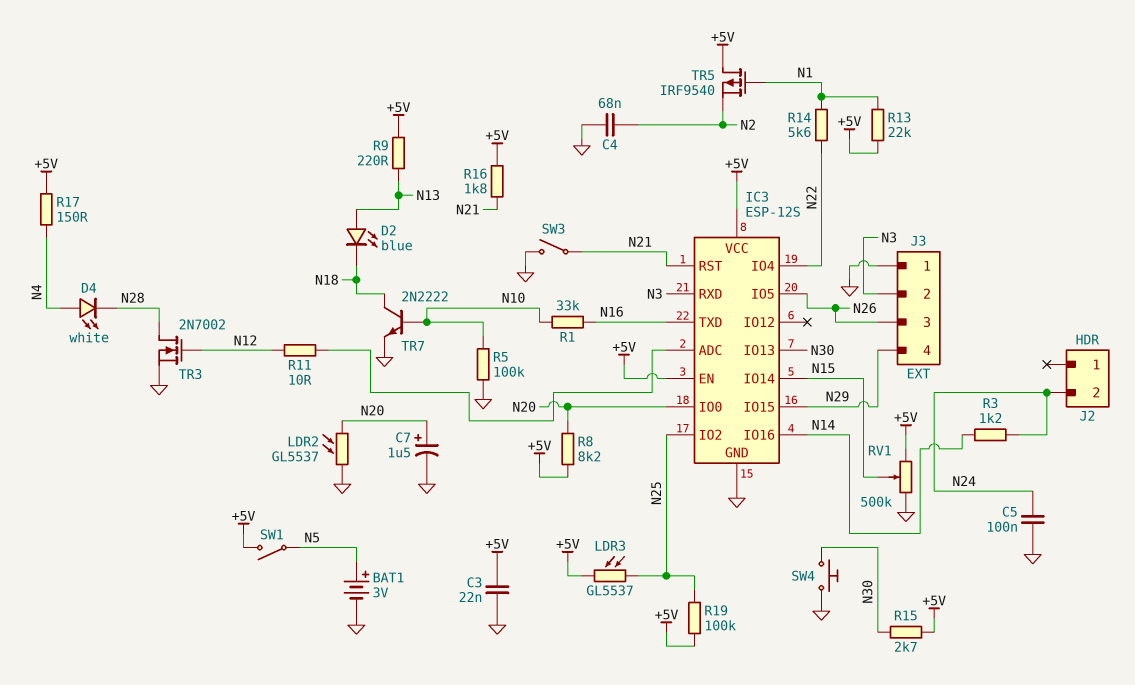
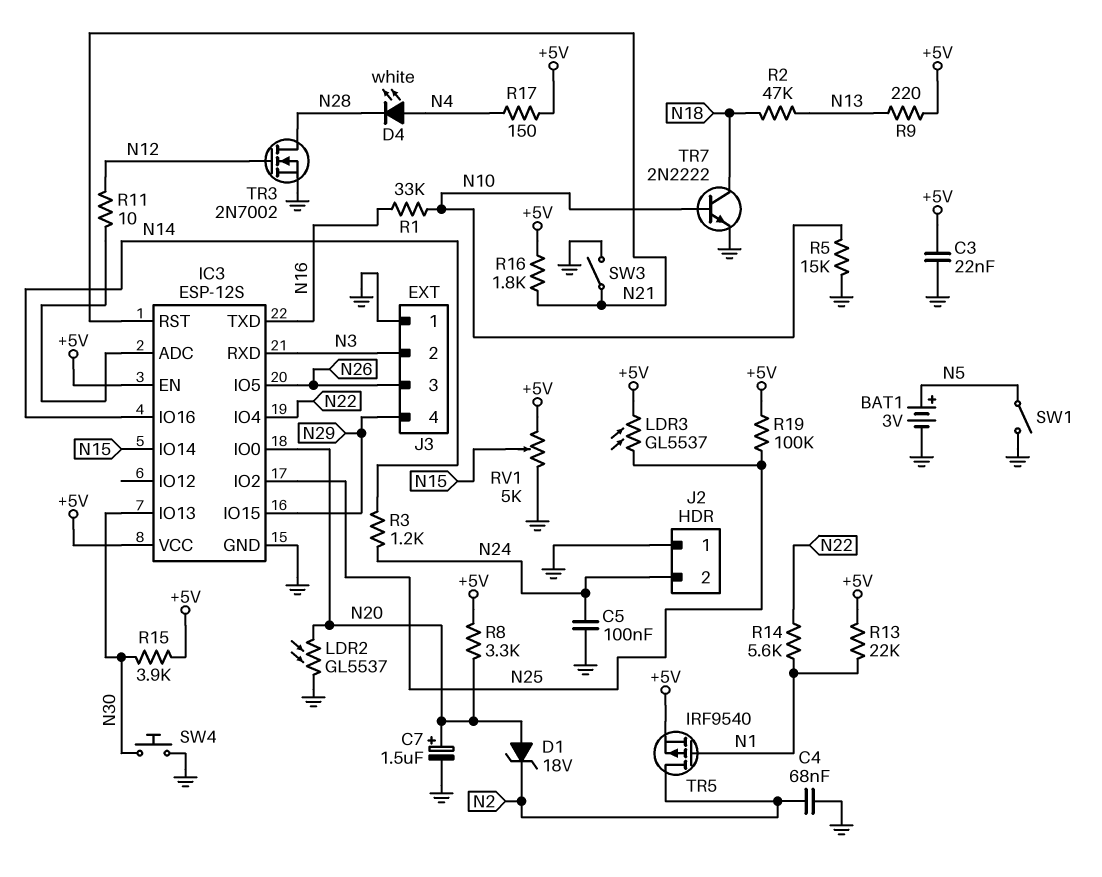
D1: none -> zener 18V (A N20, K N2)
D2: LED blue (A N13, K N18) -> none
J2 pin 1: none -> GND
R2: none -> 47k (N13, N18)
R5: 100k (GND, N10) -> 15k (GND, N10)
R8: 8.2k (+5V, N20) -> 3.3k (+5V, N20)
R15: 2.7k (+5V, N30) -> 3.9k (+5V, N30)
RV1: 500k (+5V, GND, wiper N15) -> 5k (+5V, GND, wiper N15)
SW1: switch (+5V, N5) -> switch (GND, N5)
TR5: PMOS IRF9540 (G N1, D +5V, S N2) -> PMOS IRF9540 (G N1, D N2, S +5V)

